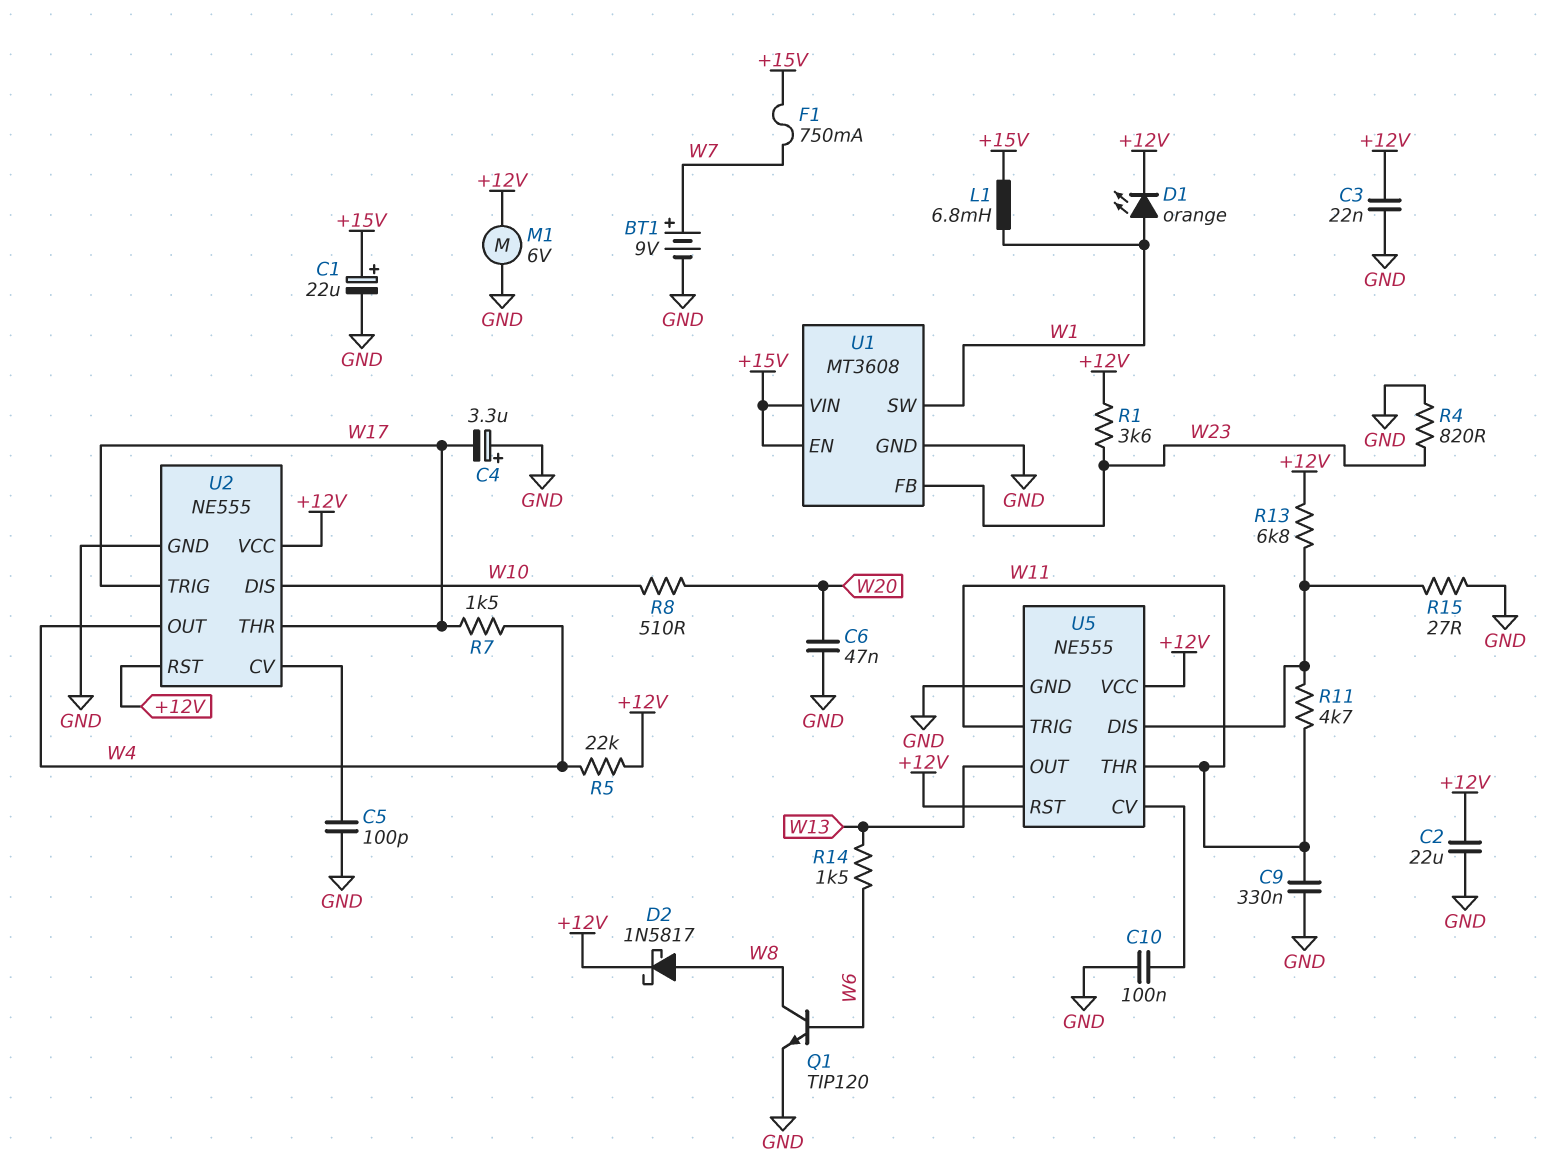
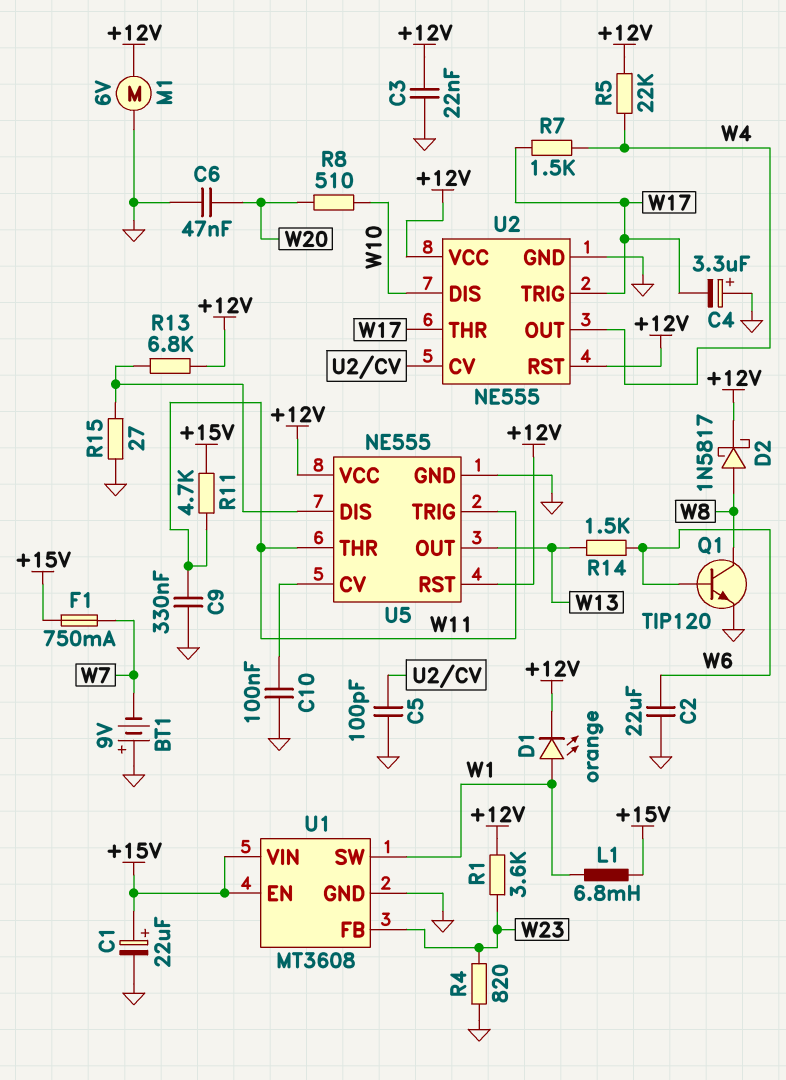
BT1: 9V (plus W7, minus GND) -> 9V (plus GND, minus W7)
C2: 22uF (+12V, GND) -> 22uF (GND, W6)
R11: 4.7k (U5/DIS, W11) -> 4.7k (+15V, W11)

